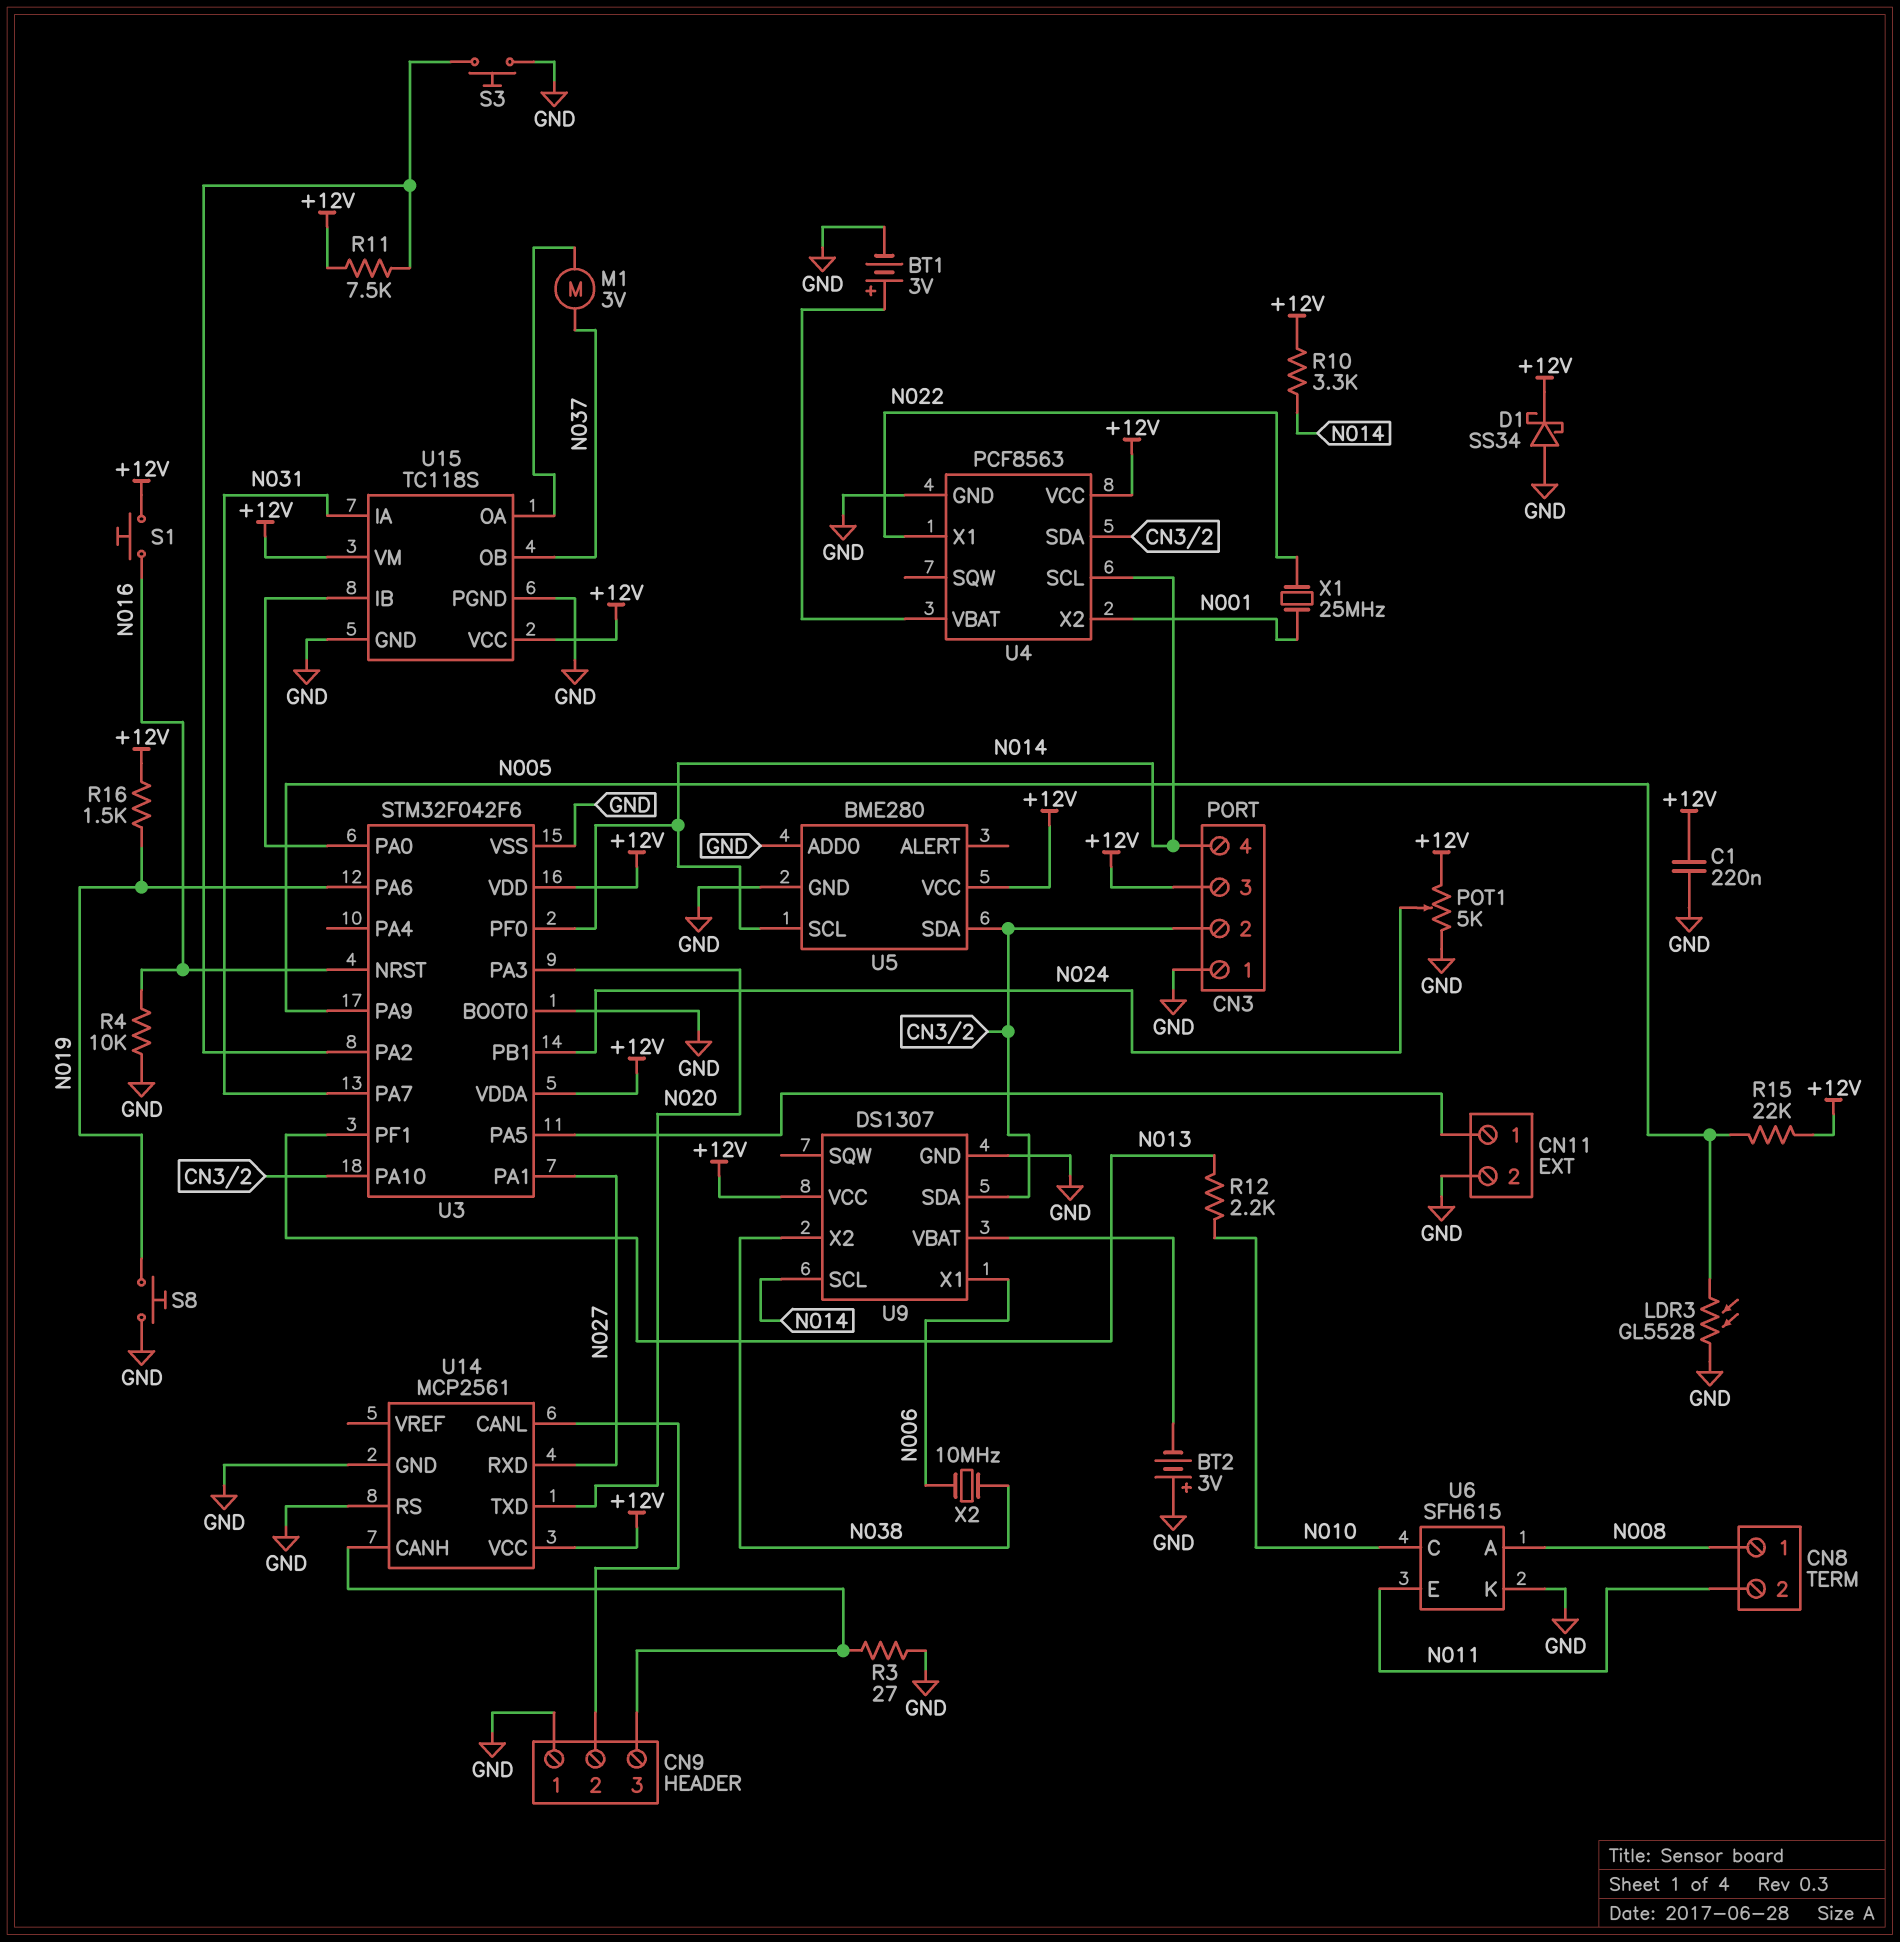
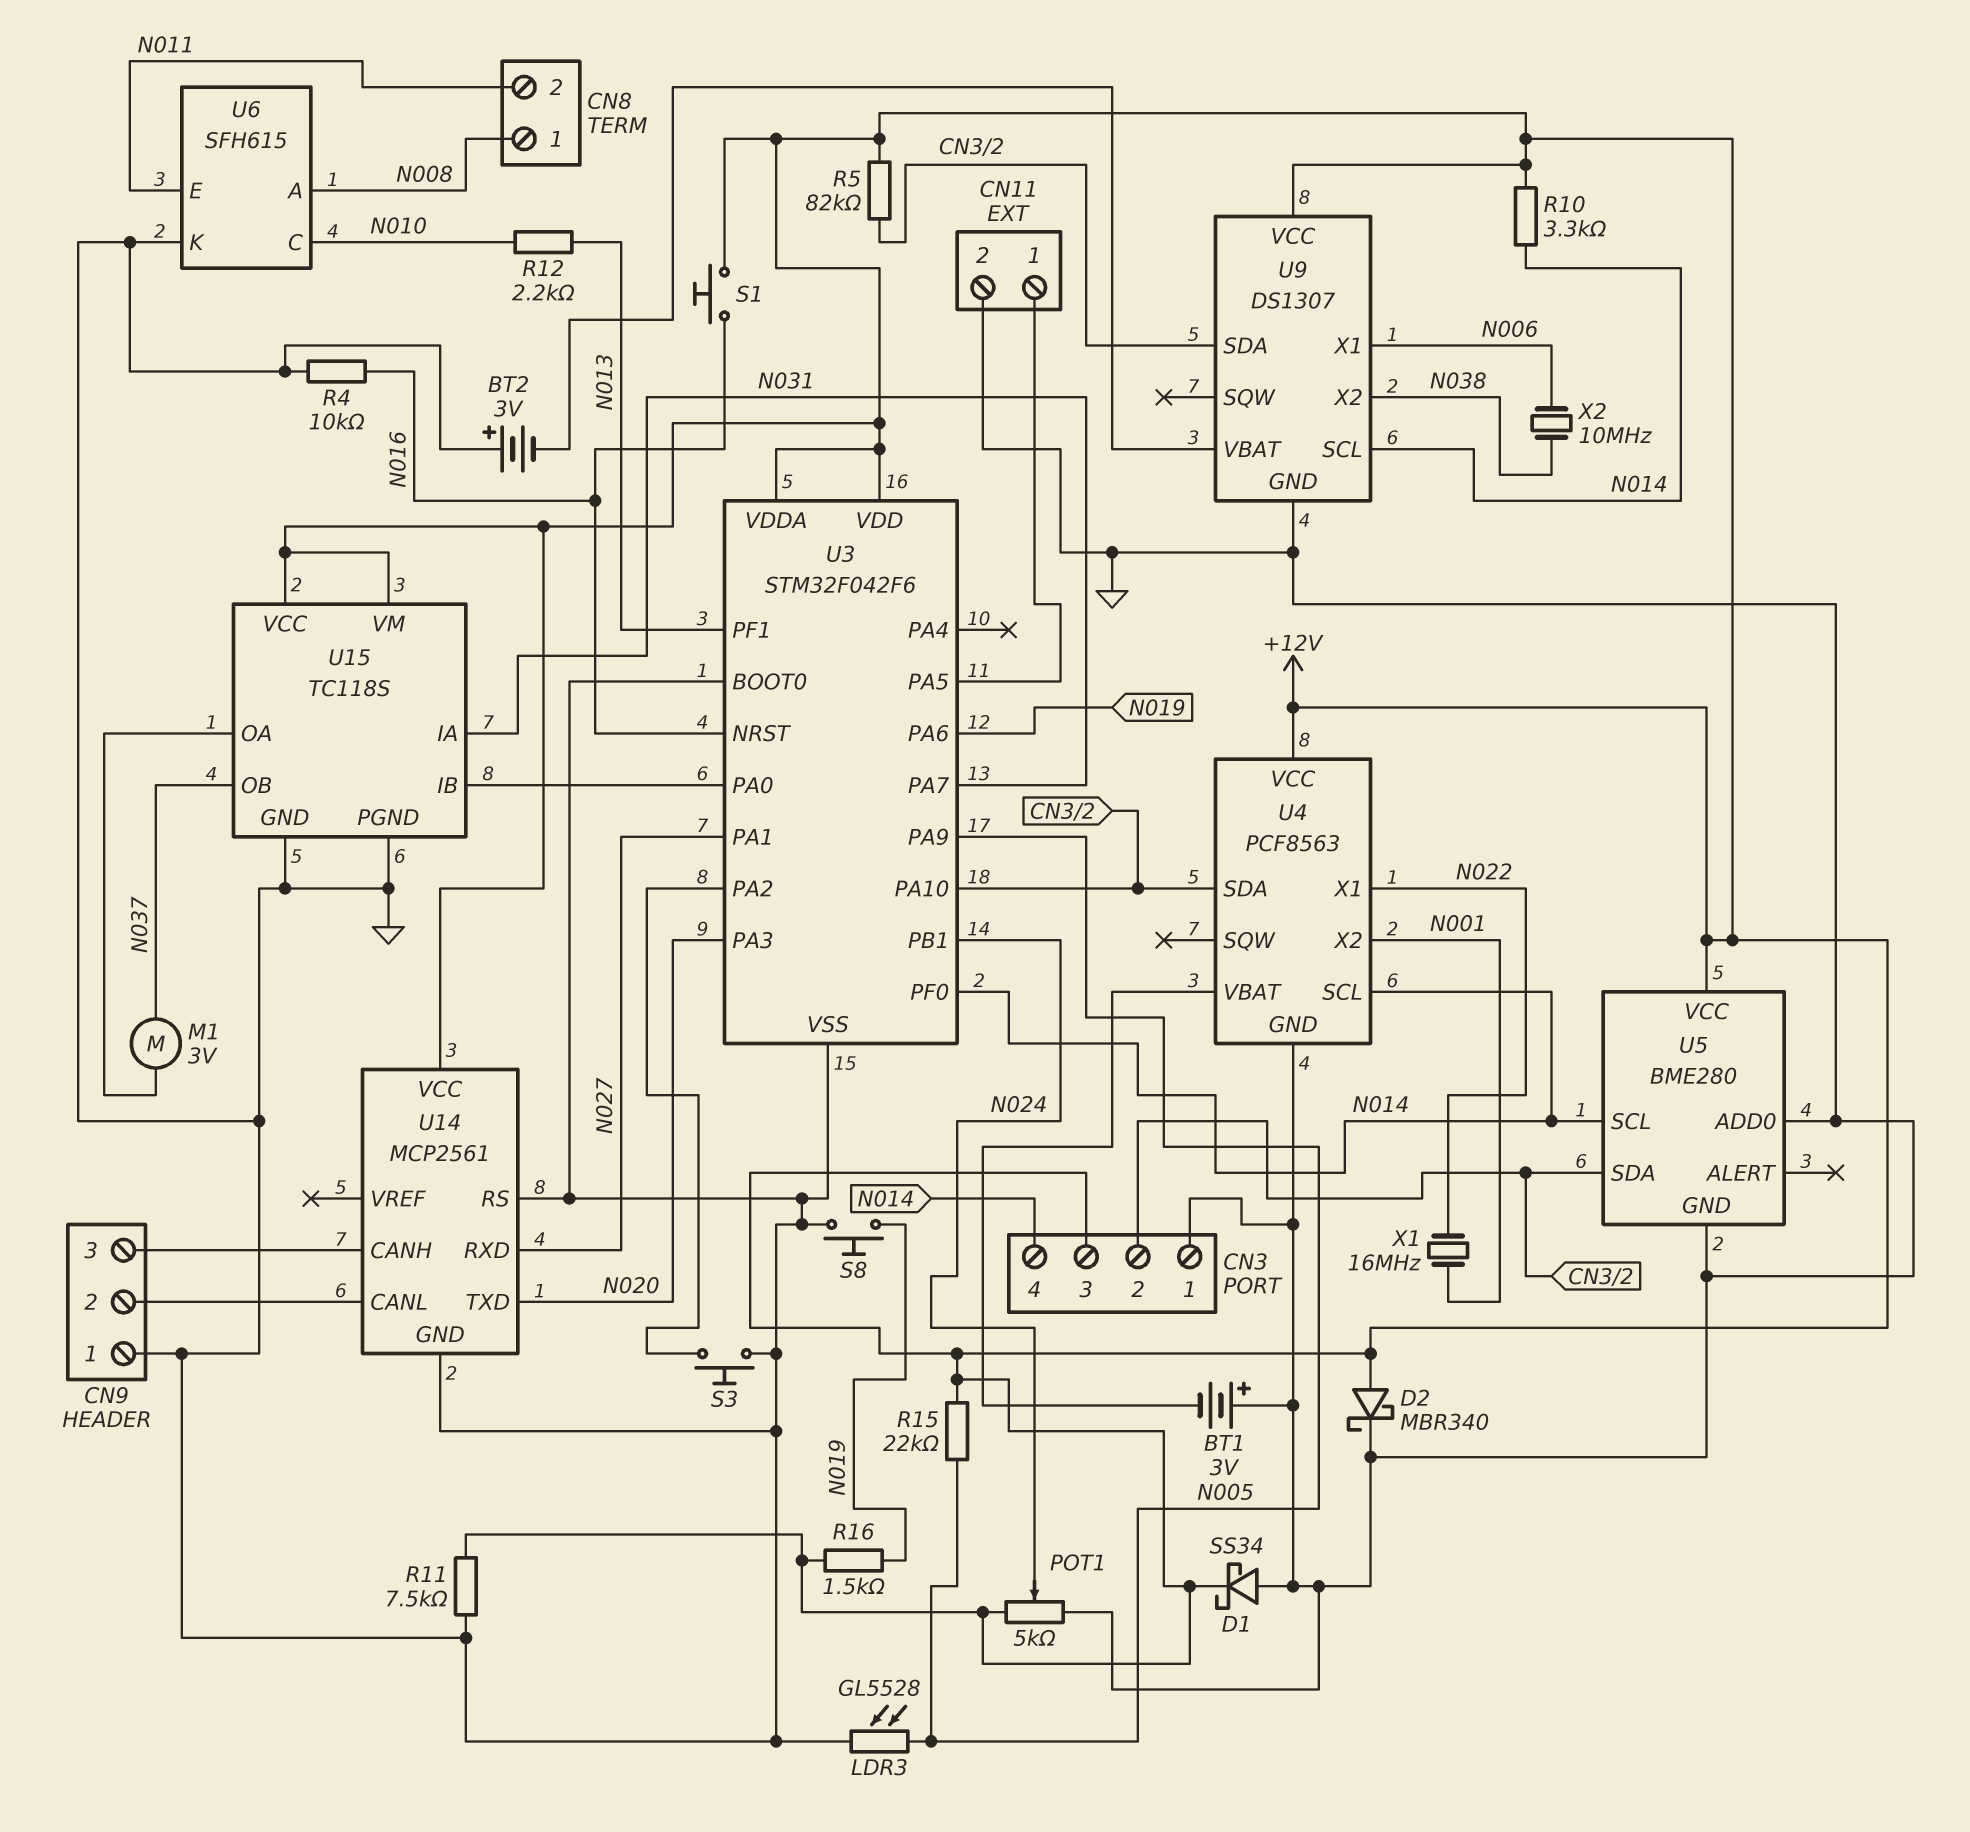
BT1: 3V (plus U4/VBAT, minus GND) -> 3V (plus GND, minus U4/VBAT)
C1: 220nF (+12V, GND) -> none
D2: none -> schottky MBR340 (A +12V, K GND)
R3: 27 (CN9/3, GND) -> none
R5: none -> 82k (+12V, CN3/2)
R11: 7.5k (+12V, U3/PA2) -> 7.5k (+12V, GND)
X1: 25MHz (N001, N022) -> 16MHz (N001, N022)

